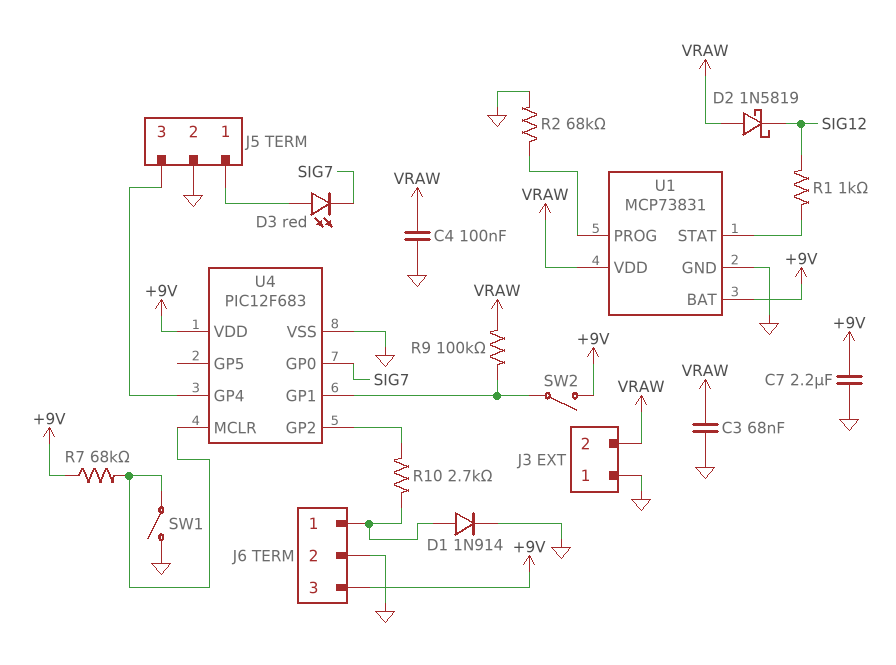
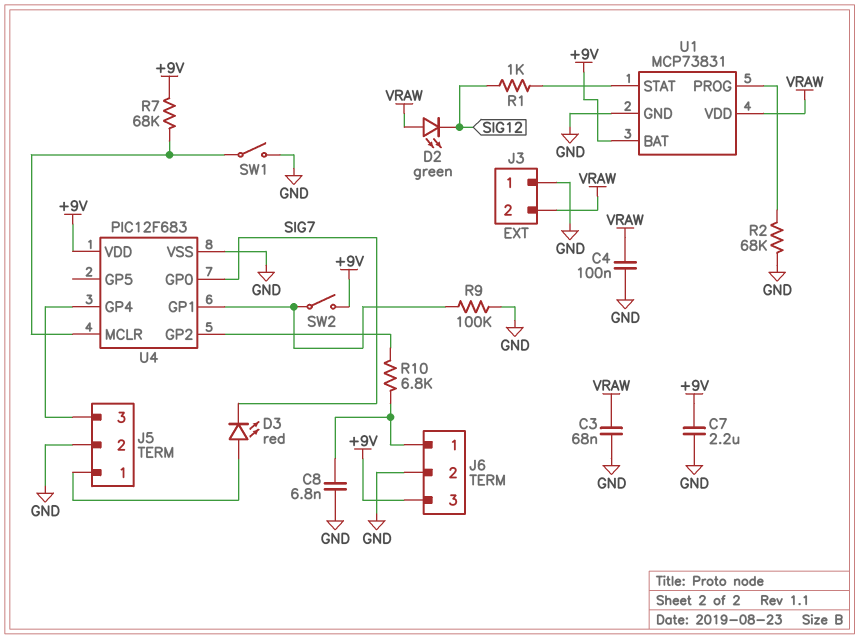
C8: none -> 6.8nF (GND, J6/1)
D1: diode 1N914 (A J6/1, K GND) -> none
D2: schottky 1N5819 (A VRAW, K SIG12) -> LED green (A VRAW, K SIG12)
R9: 100k (U4/GP1, VRAW) -> 100k (GND, U4/GP1)
R10: 2.7k (J6/1, U4/GP2) -> 6.8k (J6/1, U4/GP2)

